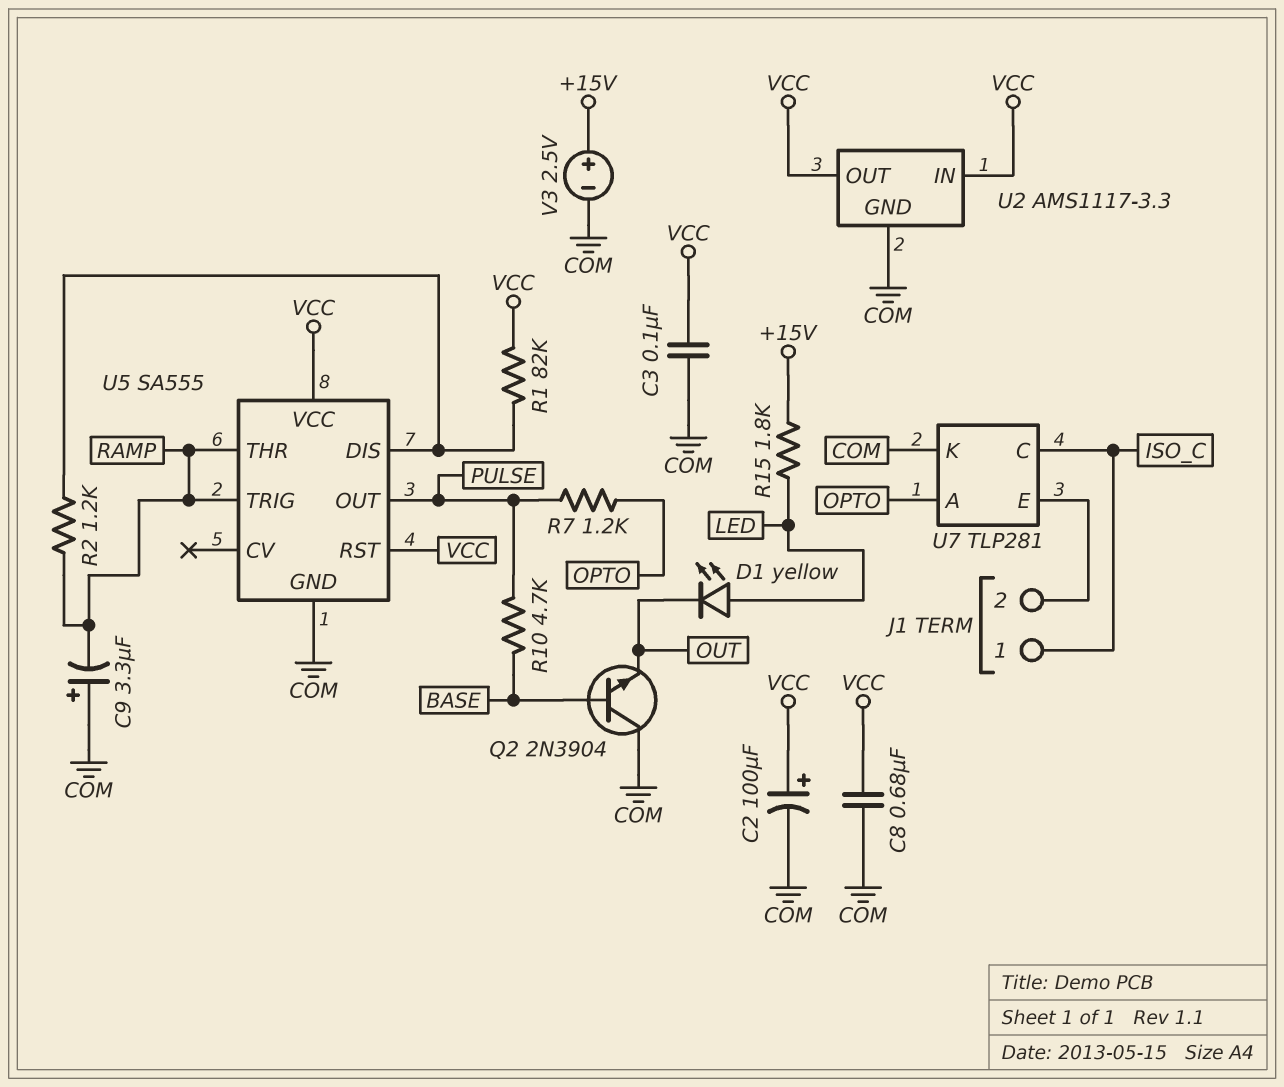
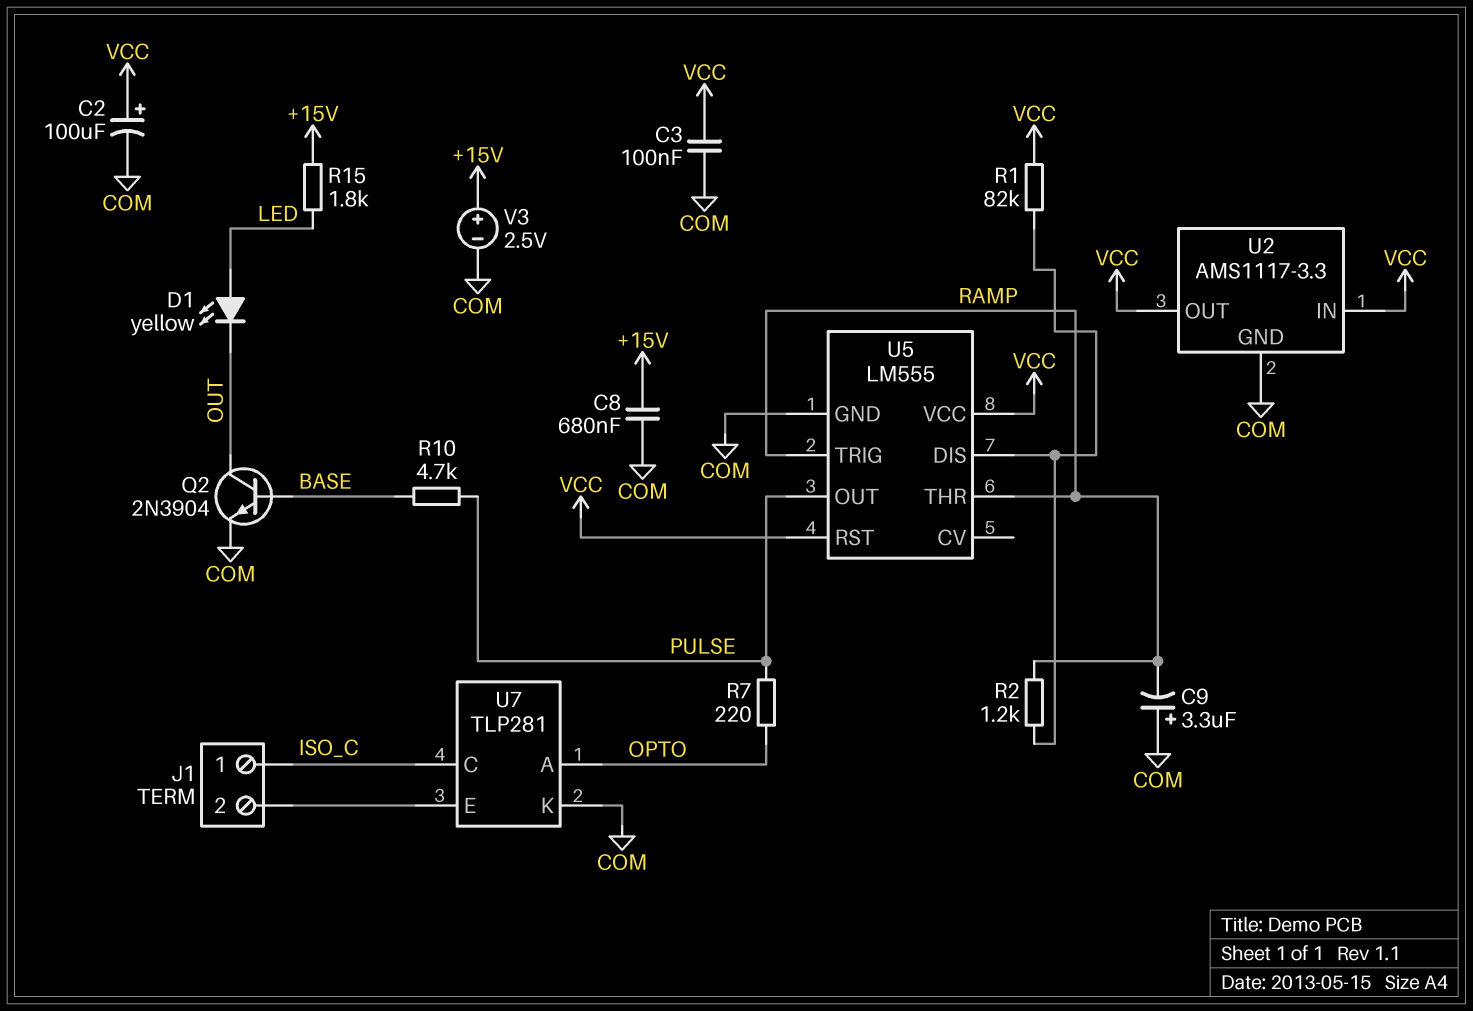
C8: 680nF (COM, VCC) -> 680nF (+15V, COM)
Q2: NPN 2N3904 (B BASE, C COM, E OUT) -> NPN 2N3904 (B BASE, C OUT, E COM)
R7: 1.2k (OPTO, PULSE) -> 220 (OPTO, PULSE)
U5: SA555 -> LM555

